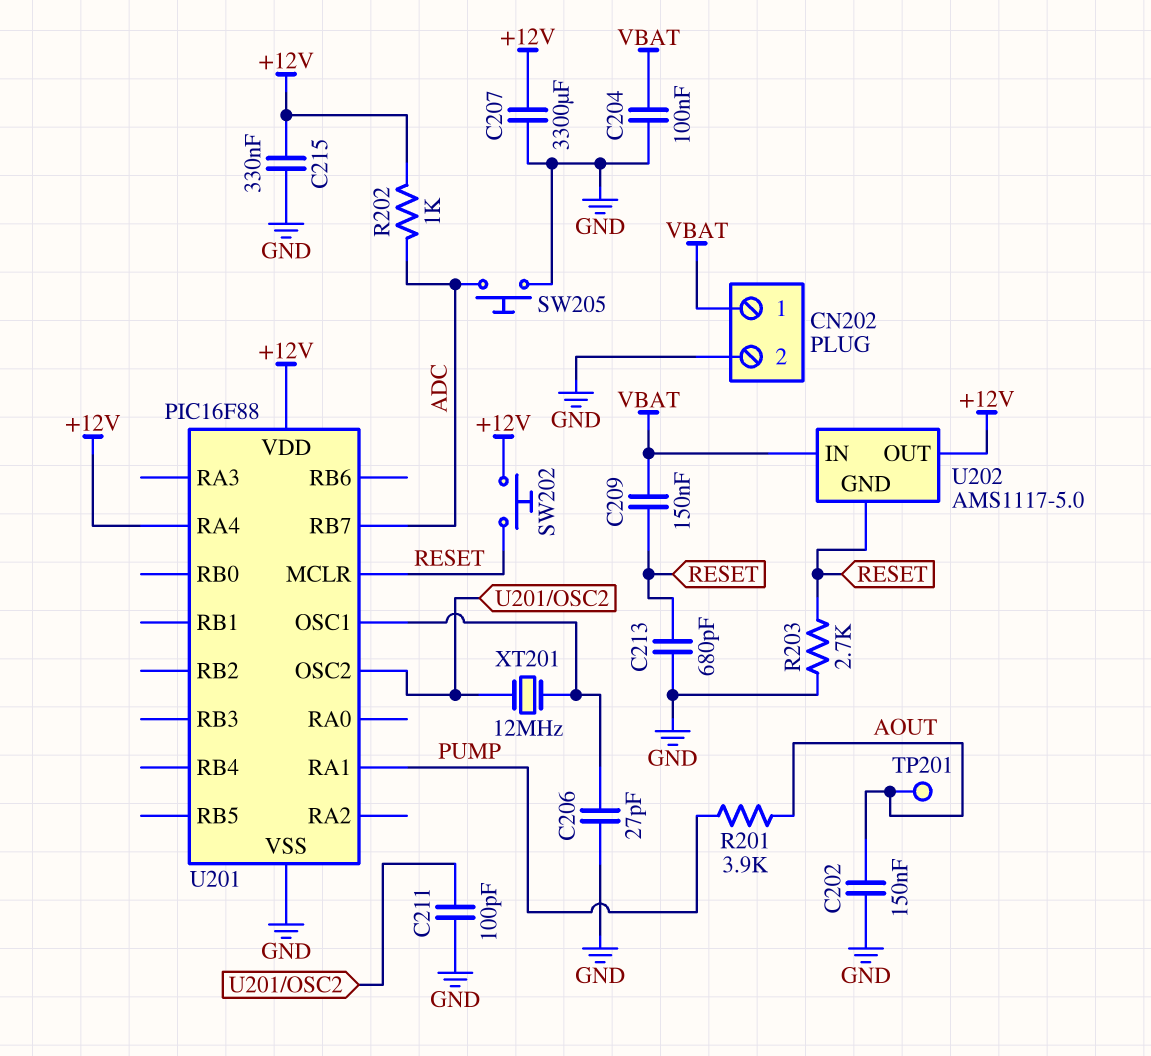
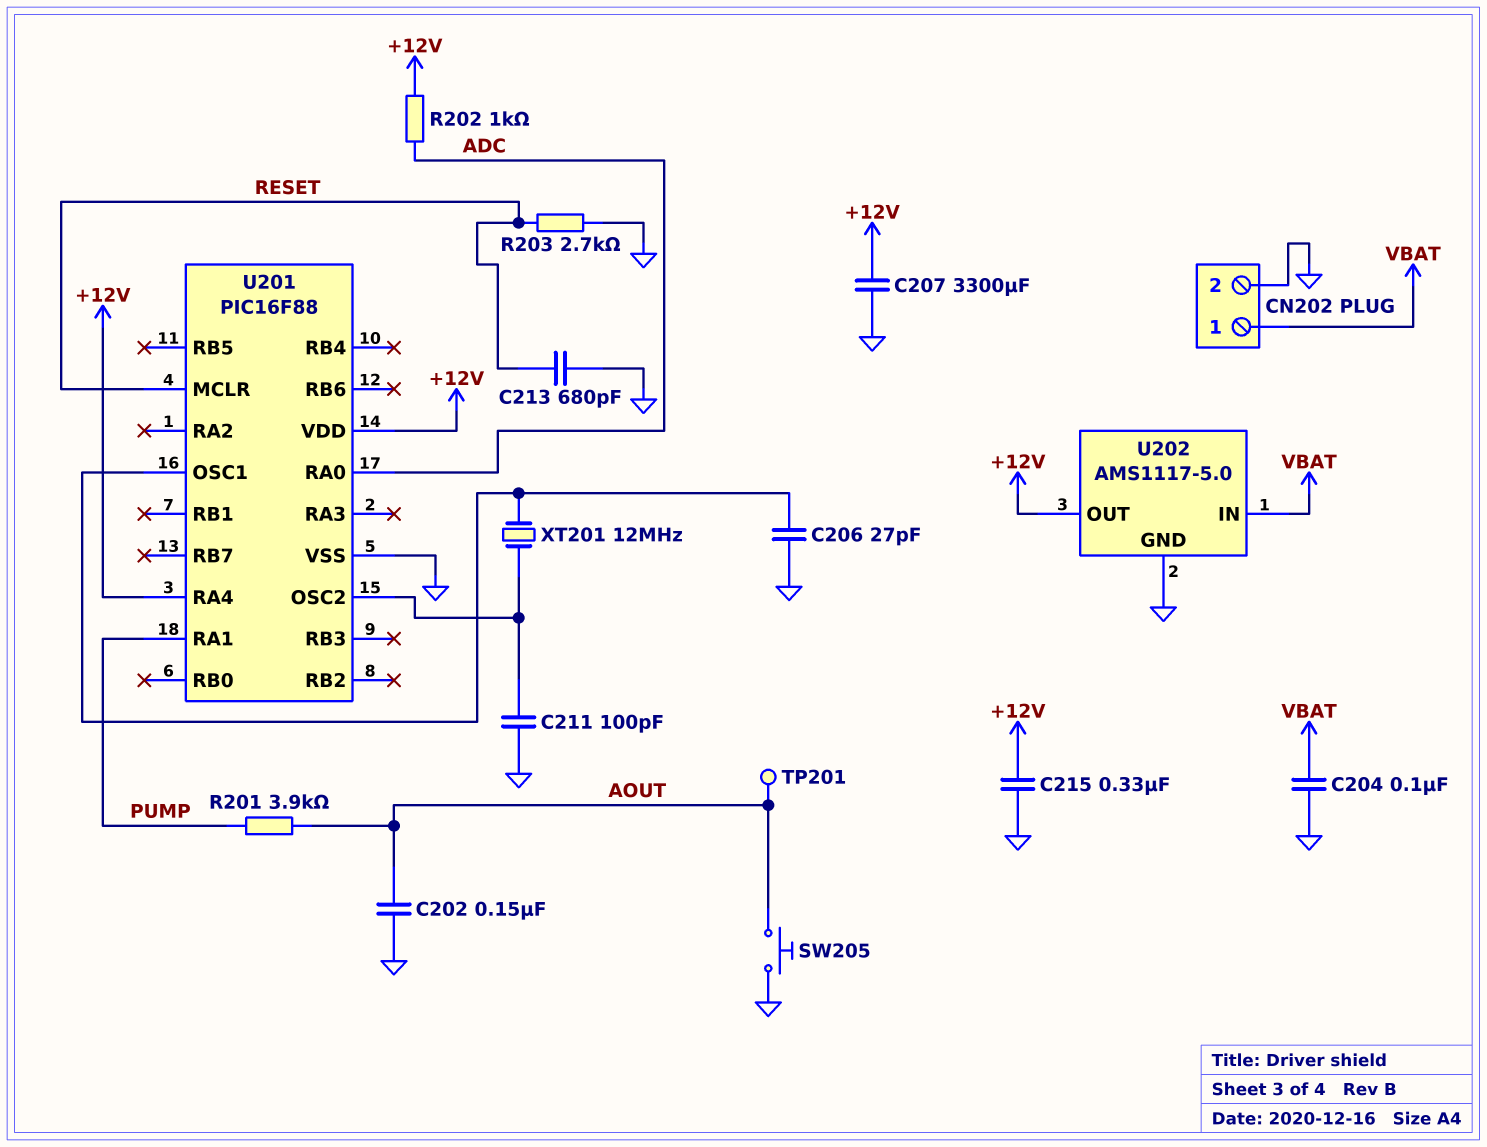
C209: 150nF (RESET, VBAT) -> none
SW202: button (+12V, RESET) -> none
SW205: button (ADC, GND) -> button (AOUT, GND)
U201 pin RA0: none -> ADC
U201 pin RB7: ADC -> none
U202 pin GND: RESET -> GND

